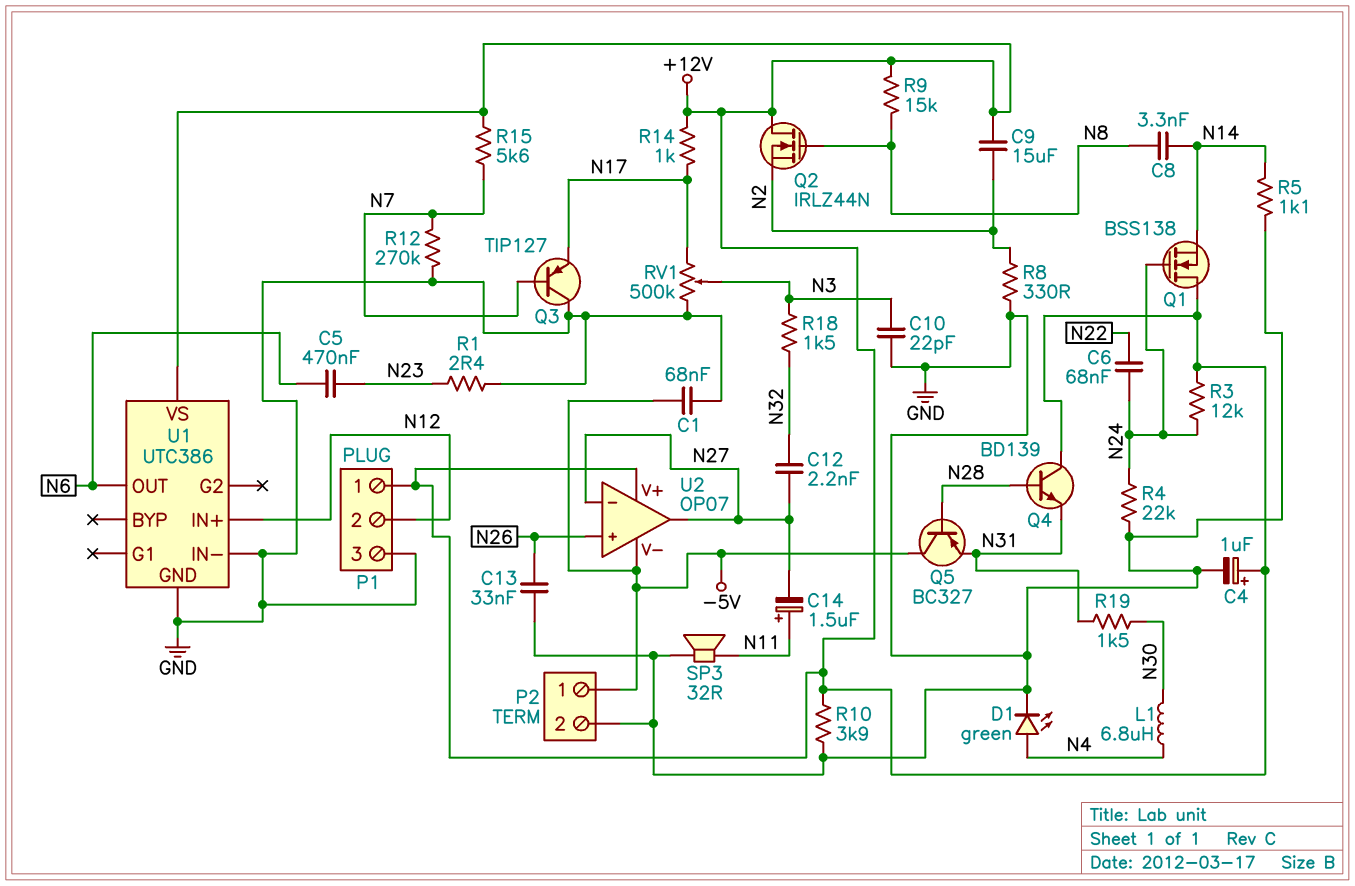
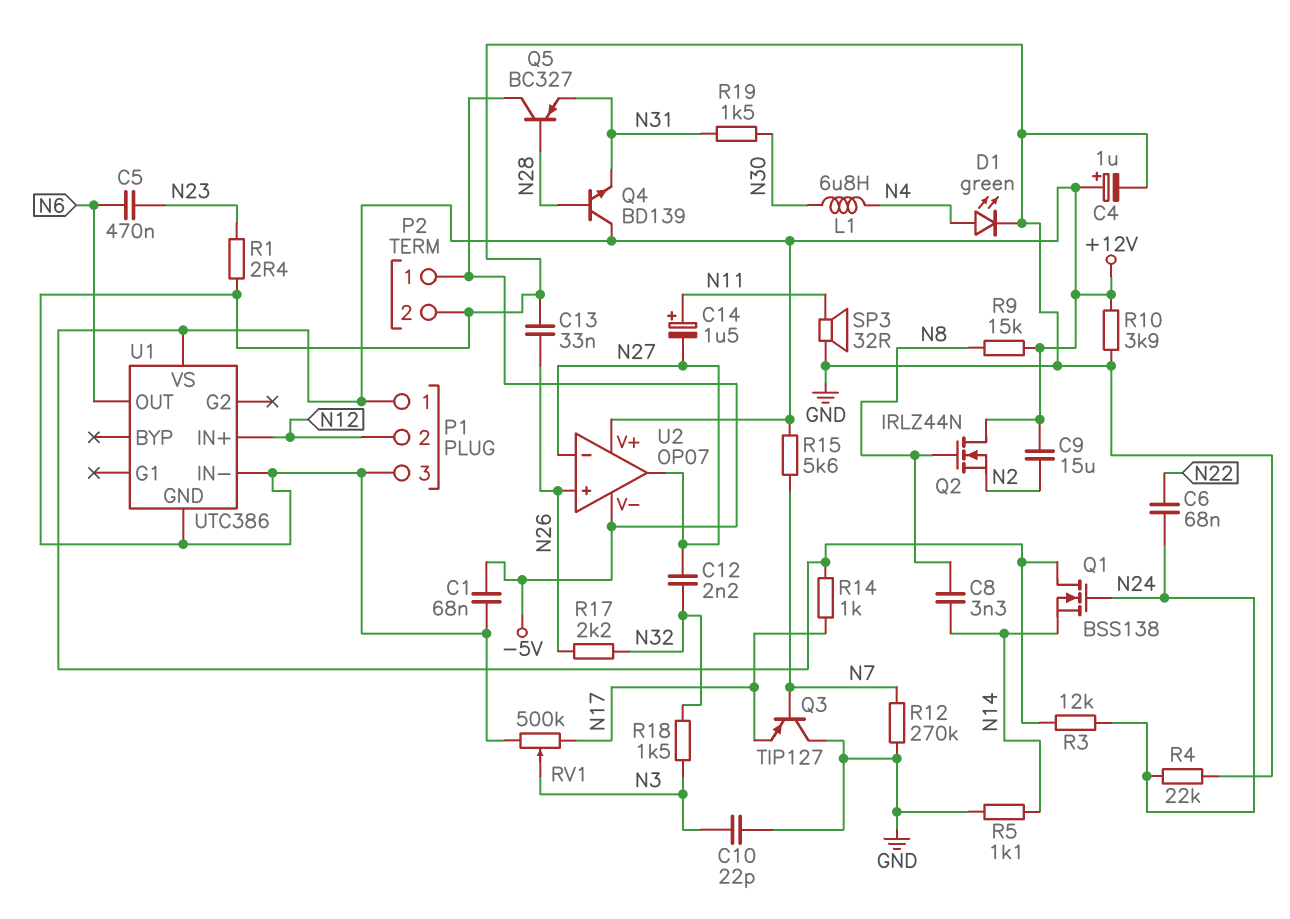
R8: 330 (GND, N2) -> none
R17: none -> 2.2k (N26, N32)

